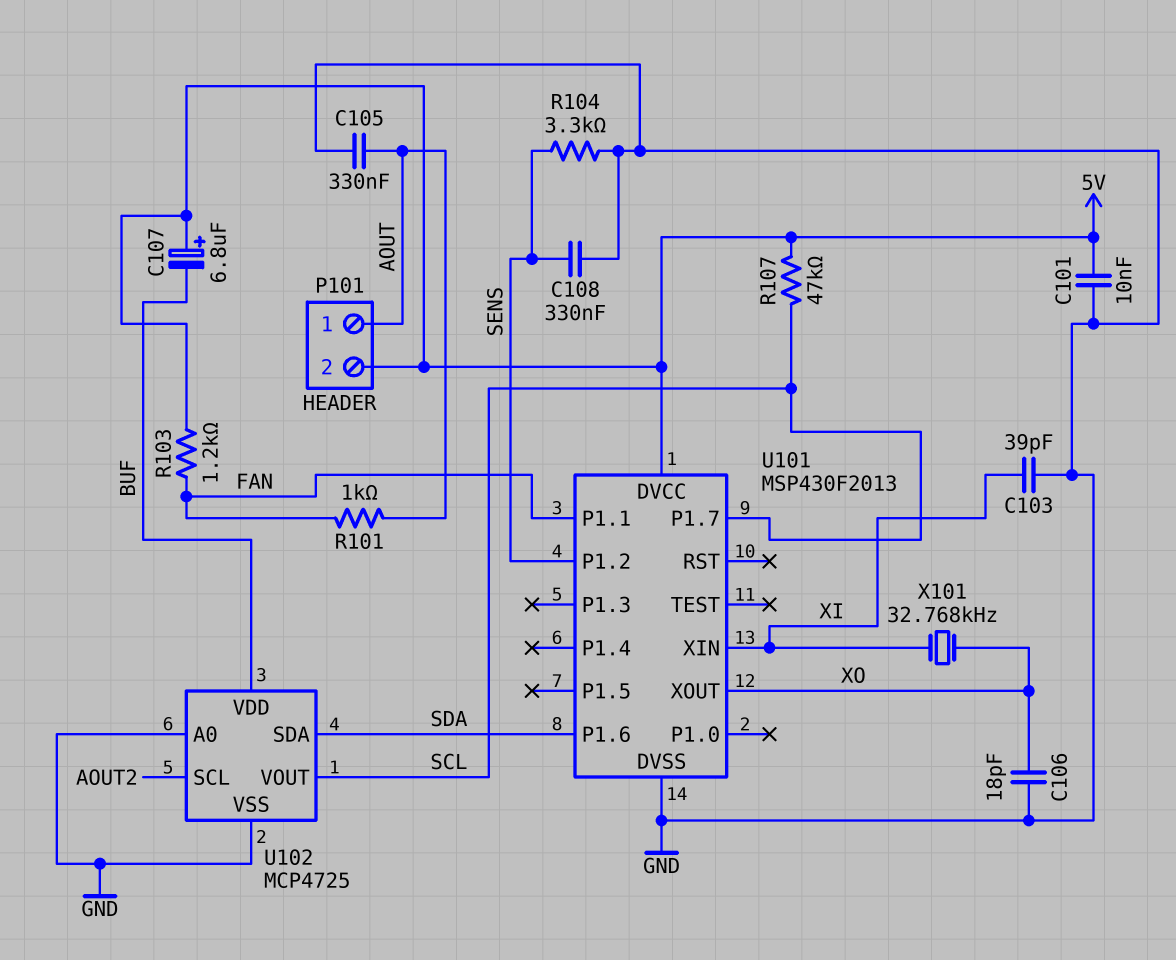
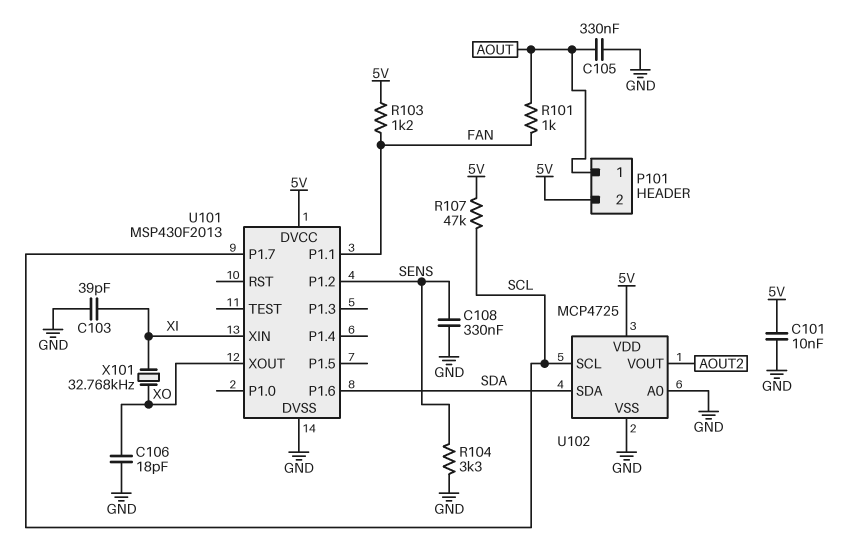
C107: 6.8uF (plus 5V, minus BUF) -> none
U102 pin SCL: AOUT2 -> SCL
U102 pin VDD: BUF -> 5V
U102 pin VOUT: SCL -> AOUT2

